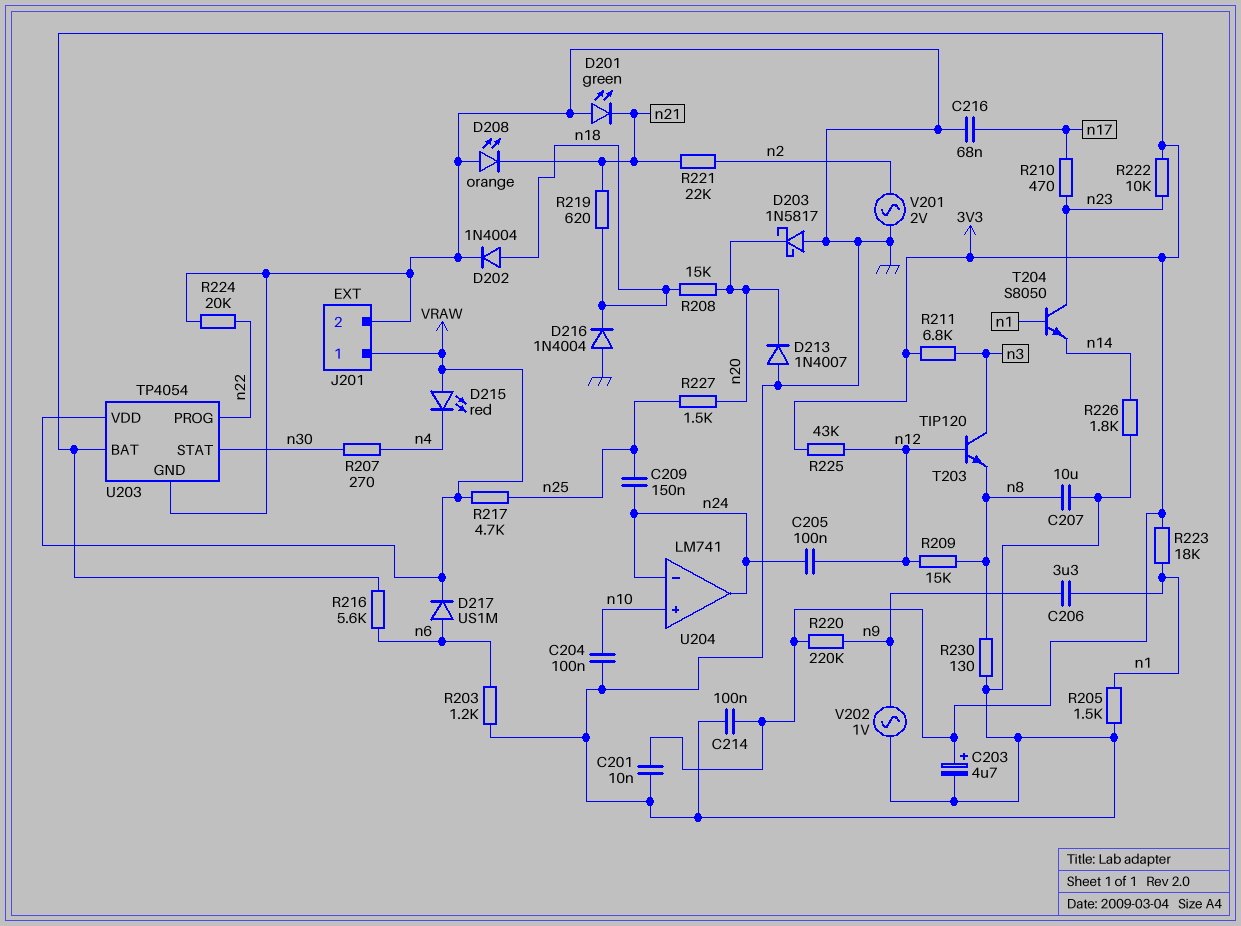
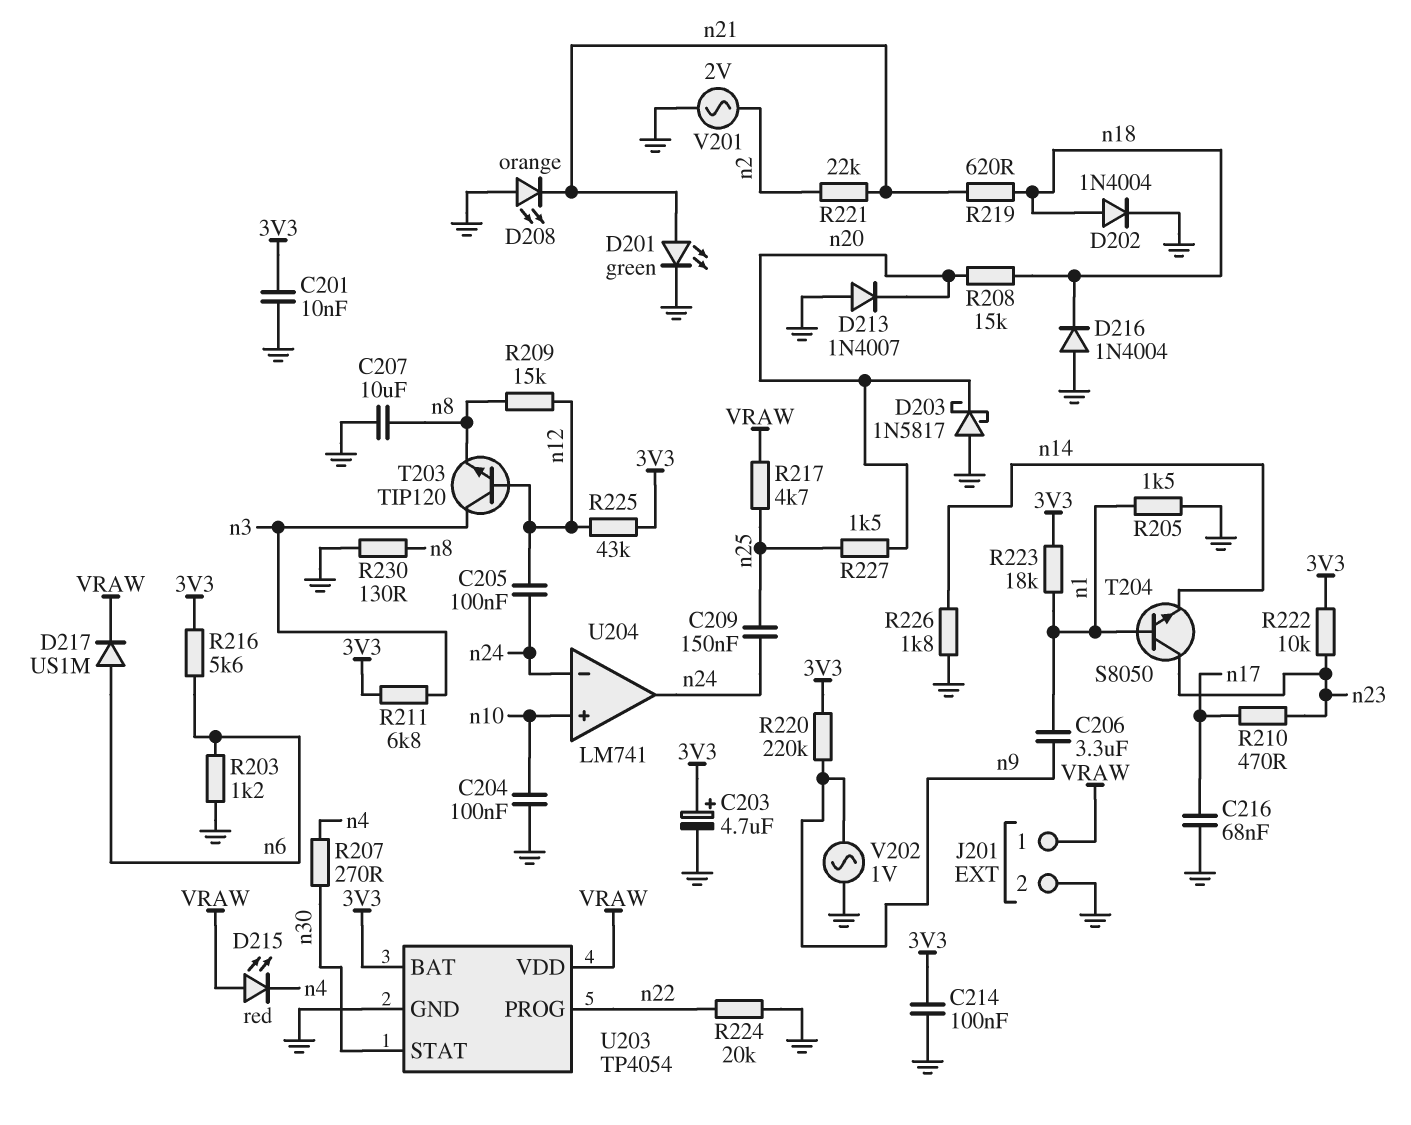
D201: LED green (A GND, K n21) -> LED green (A n21, K GND)

